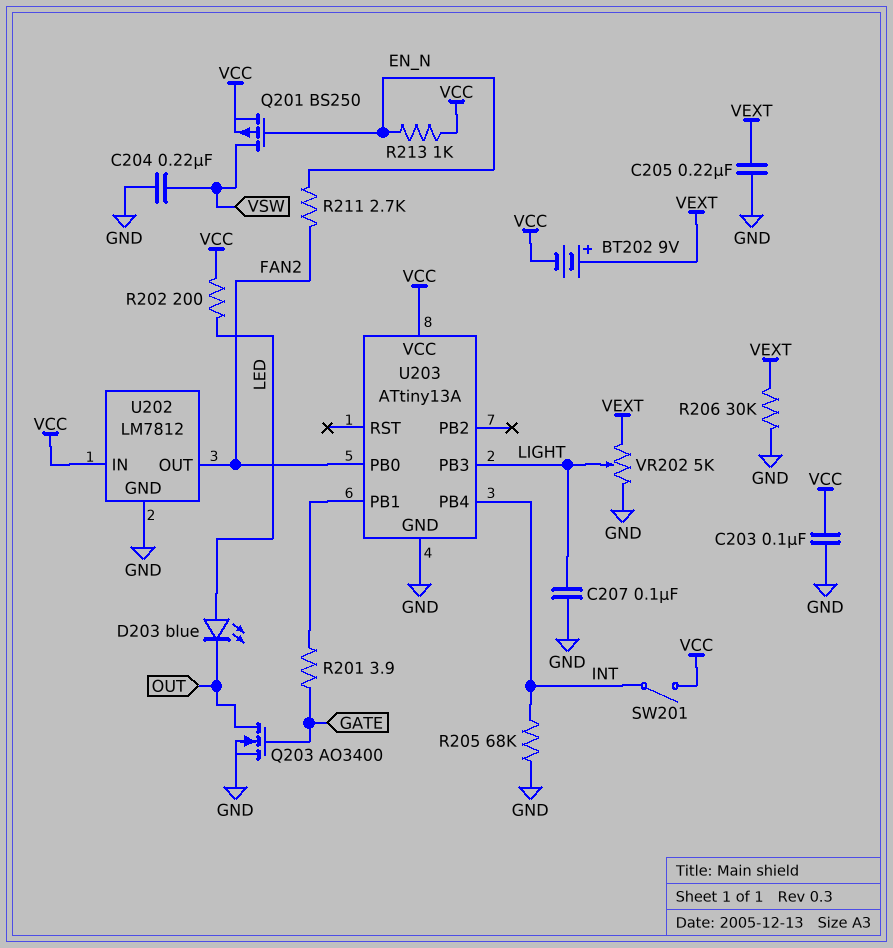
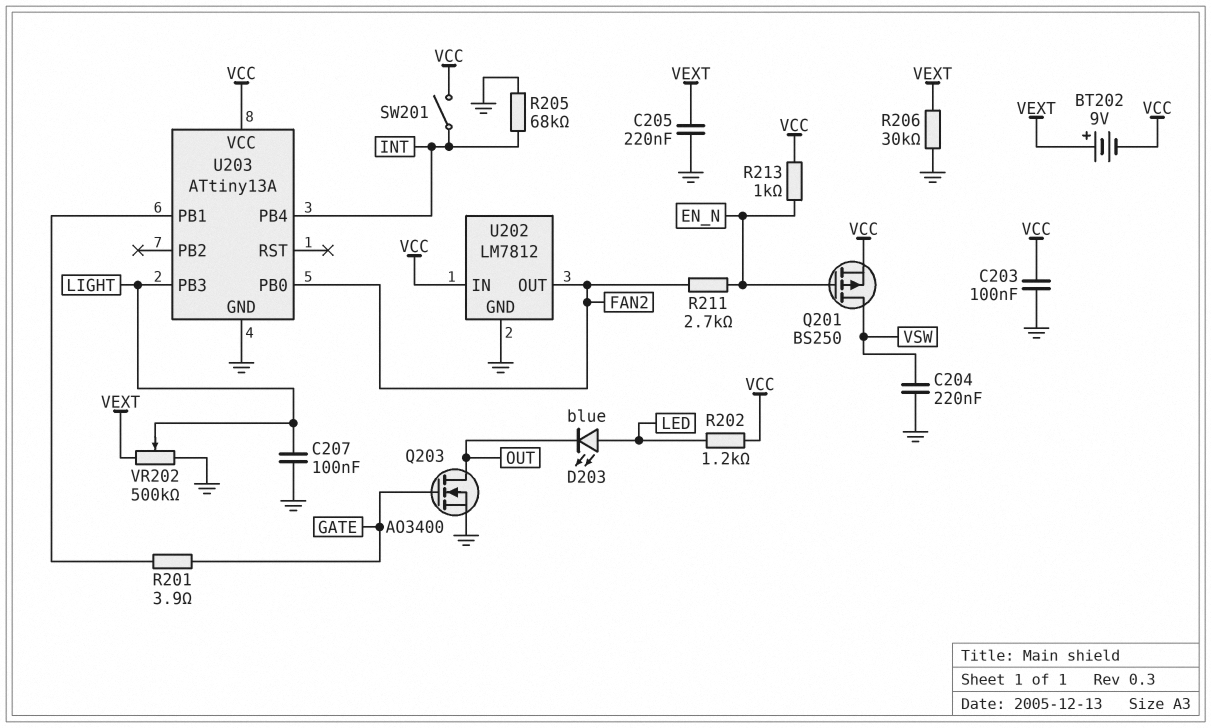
R202: 200 (LED, VCC) -> 1.2k (LED, VCC)
VR202: 5k (GND, VEXT, wiper LIGHT) -> 500k (GND, VEXT, wiper LIGHT)

